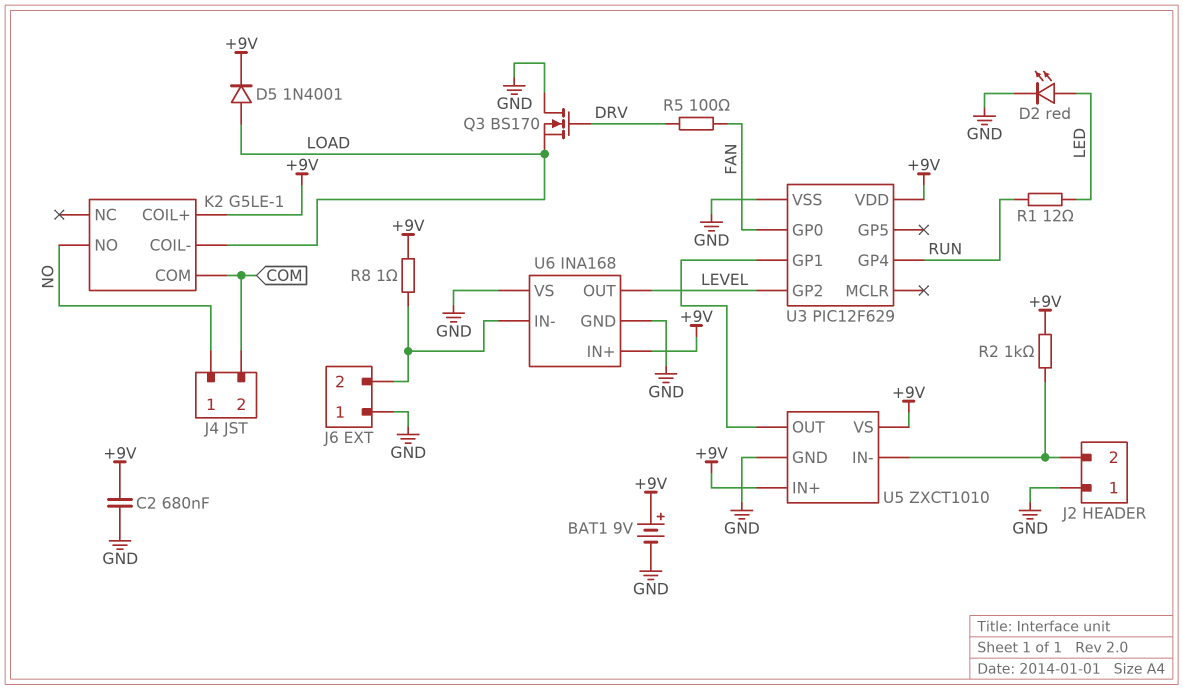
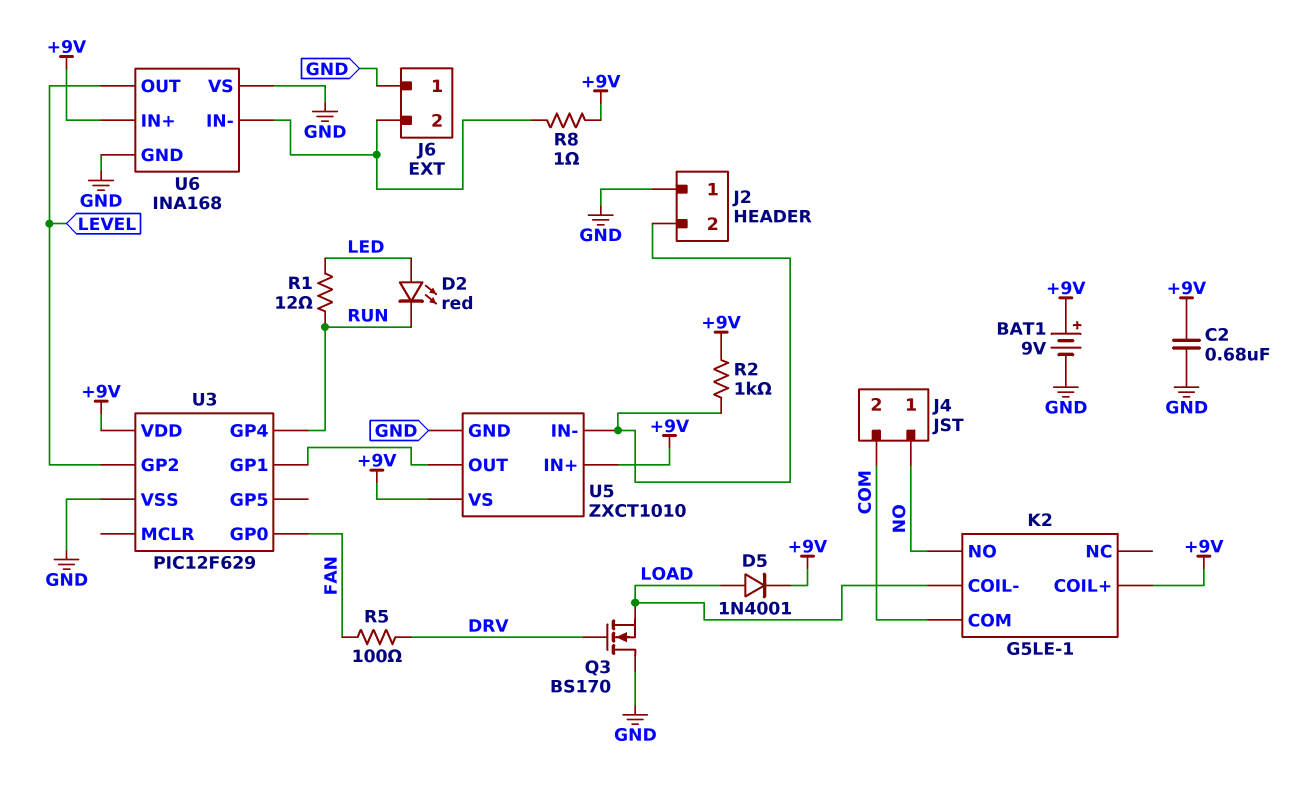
D2: LED red (A LED, K GND) -> LED red (A LED, K RUN)

